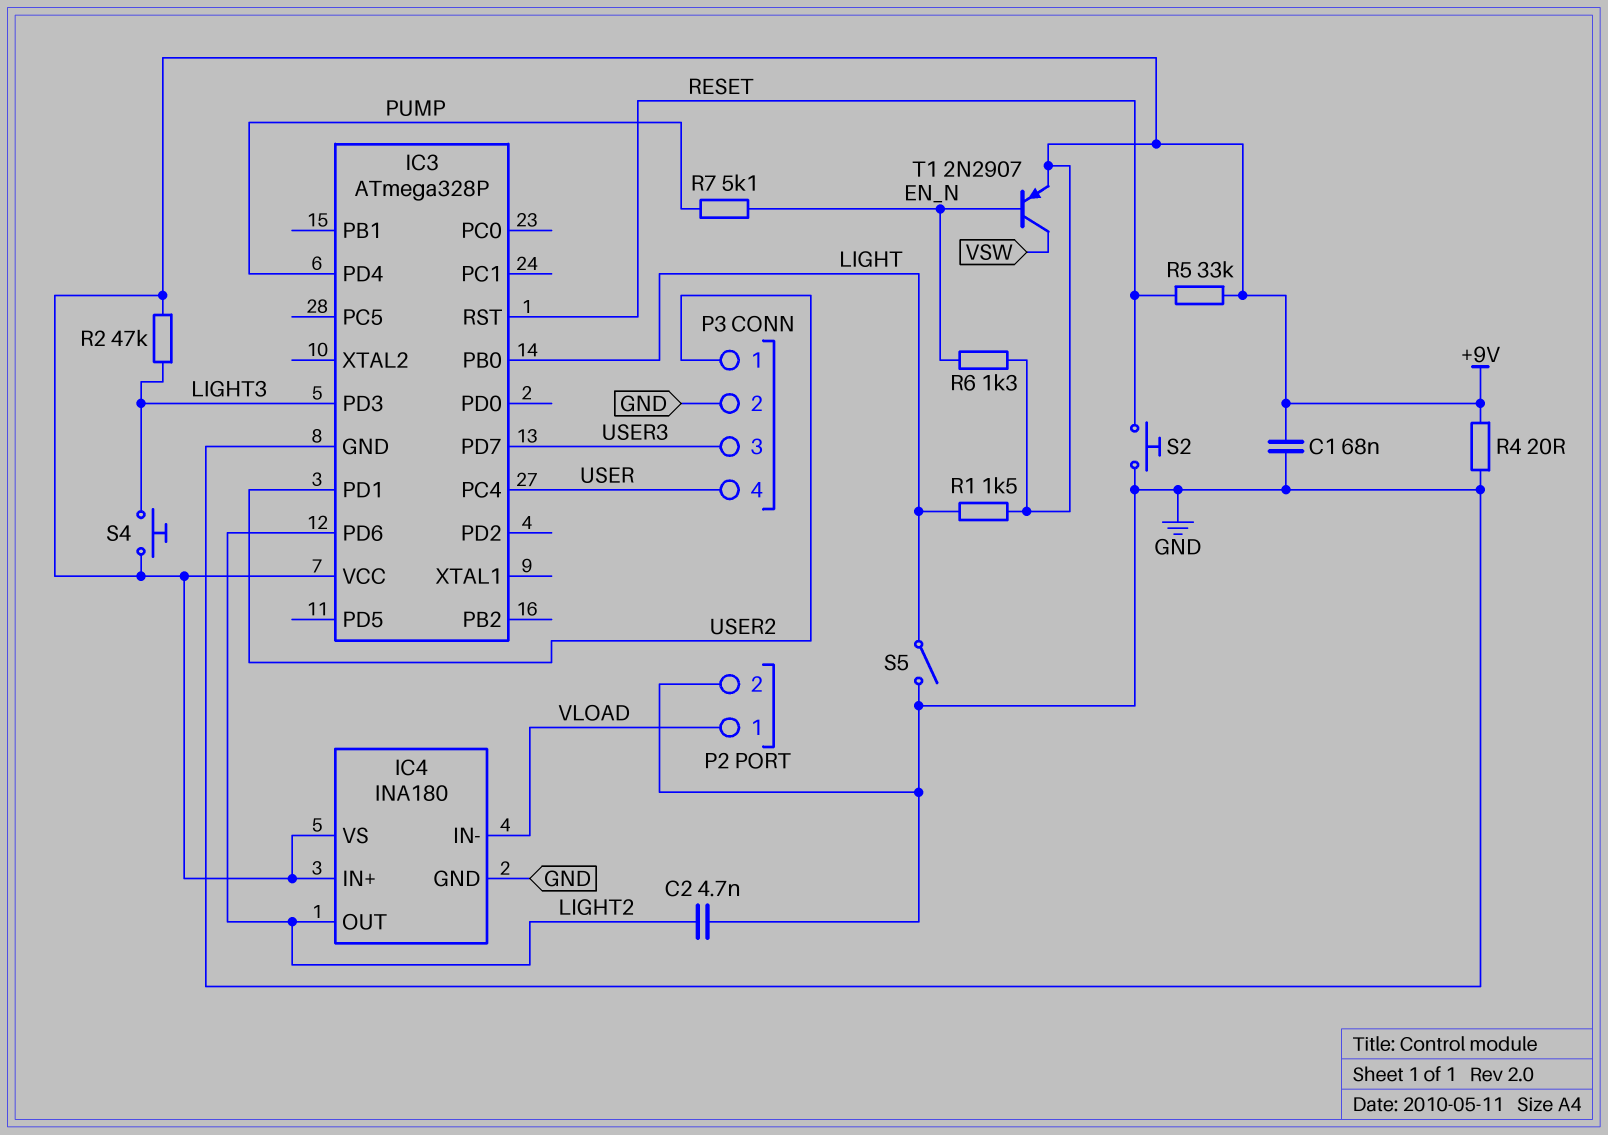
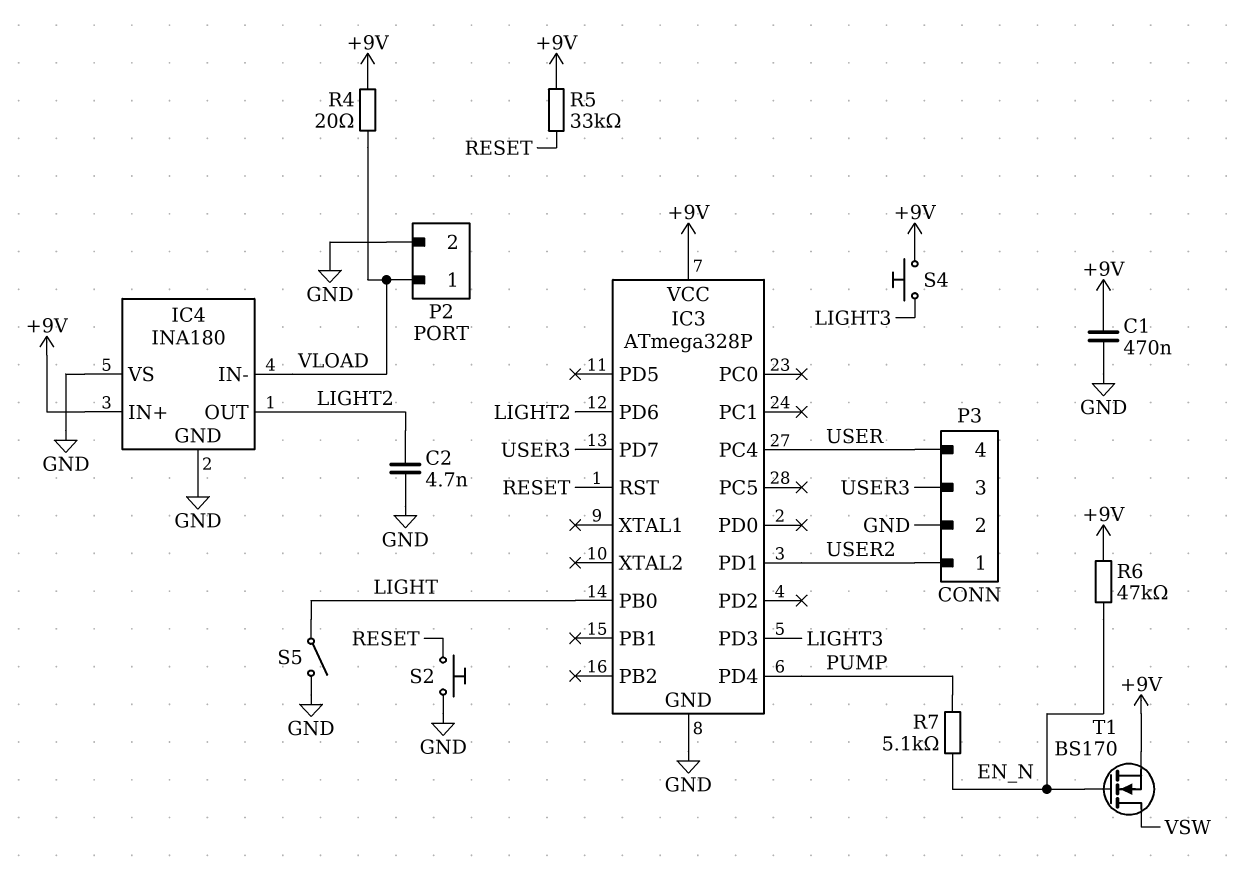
C1: 68nF (+9V, GND) -> 470nF (+9V, GND)
IC4 pin VS: +9V -> GND
R1: 1.5k (+9V, LIGHT) -> none
R2: 47k (+9V, LIGHT3) -> none
R4: 20 (+9V, GND) -> 20 (+9V, VLOAD)
R6: 1.3k (+9V, EN_N) -> 47k (+9V, EN_N)
T1: PNP 2N2907 (B EN_N, C VSW, E +9V) -> NMOS BS170 (G EN_N, D VSW, S +9V)

